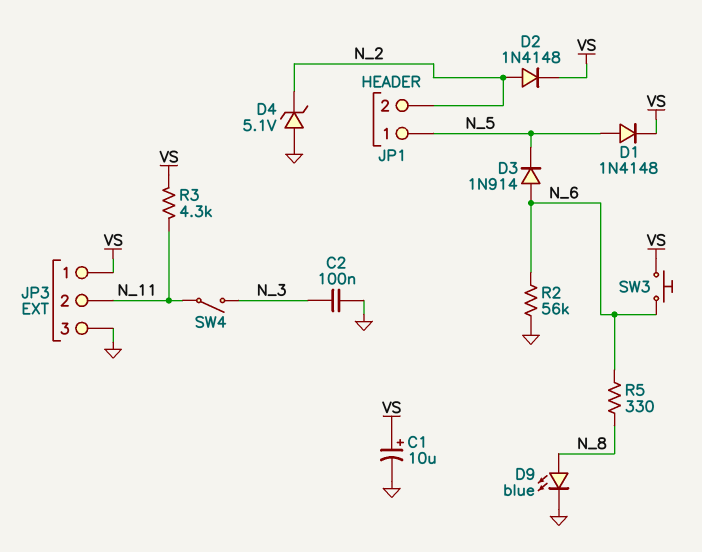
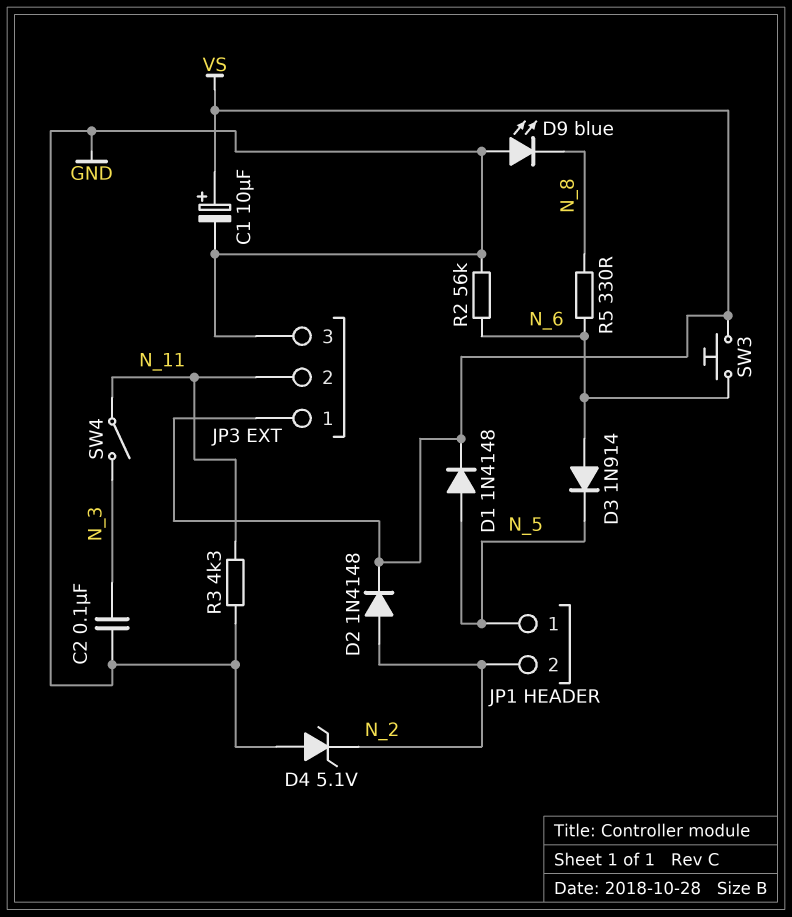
D9: LED blue (A N_8, K GND) -> LED blue (A GND, K N_8)
R3: 4.3k (N_11, VS) -> 4.3k (GND, N_11)

